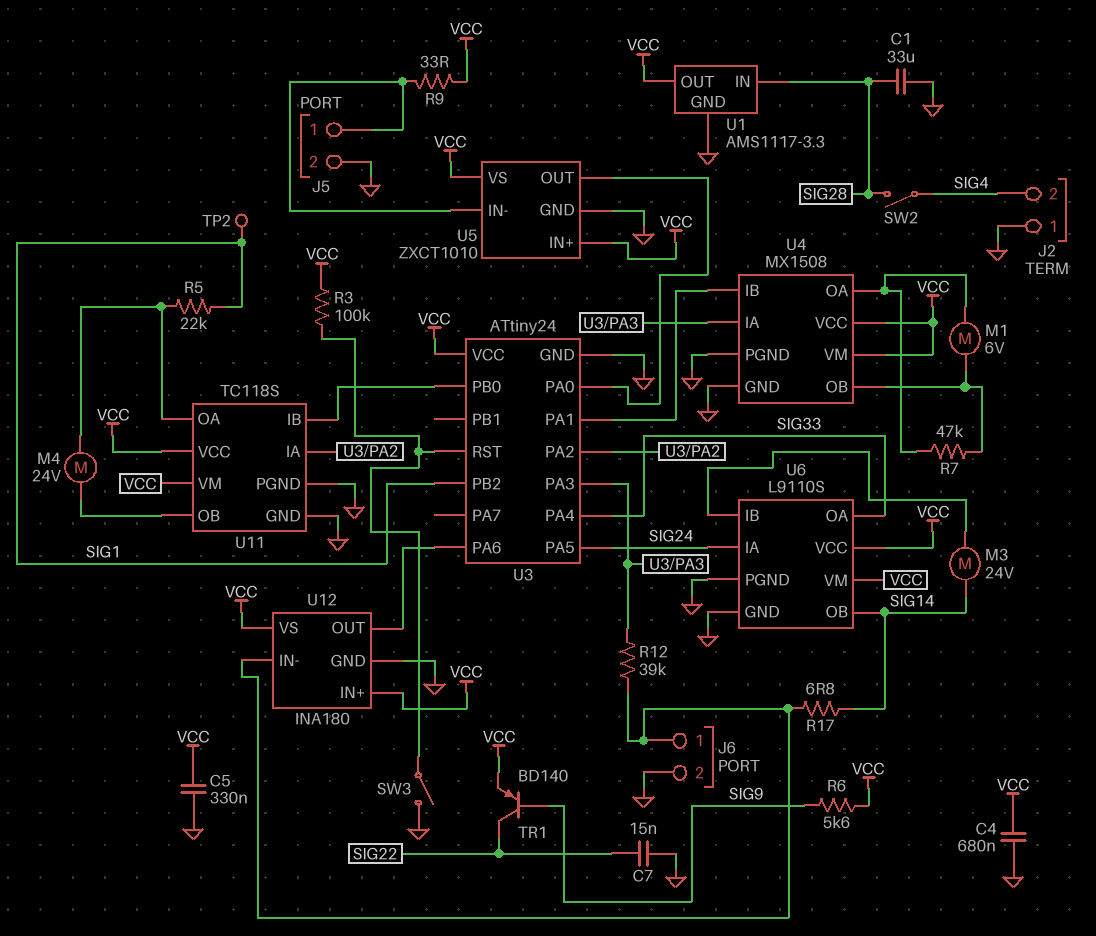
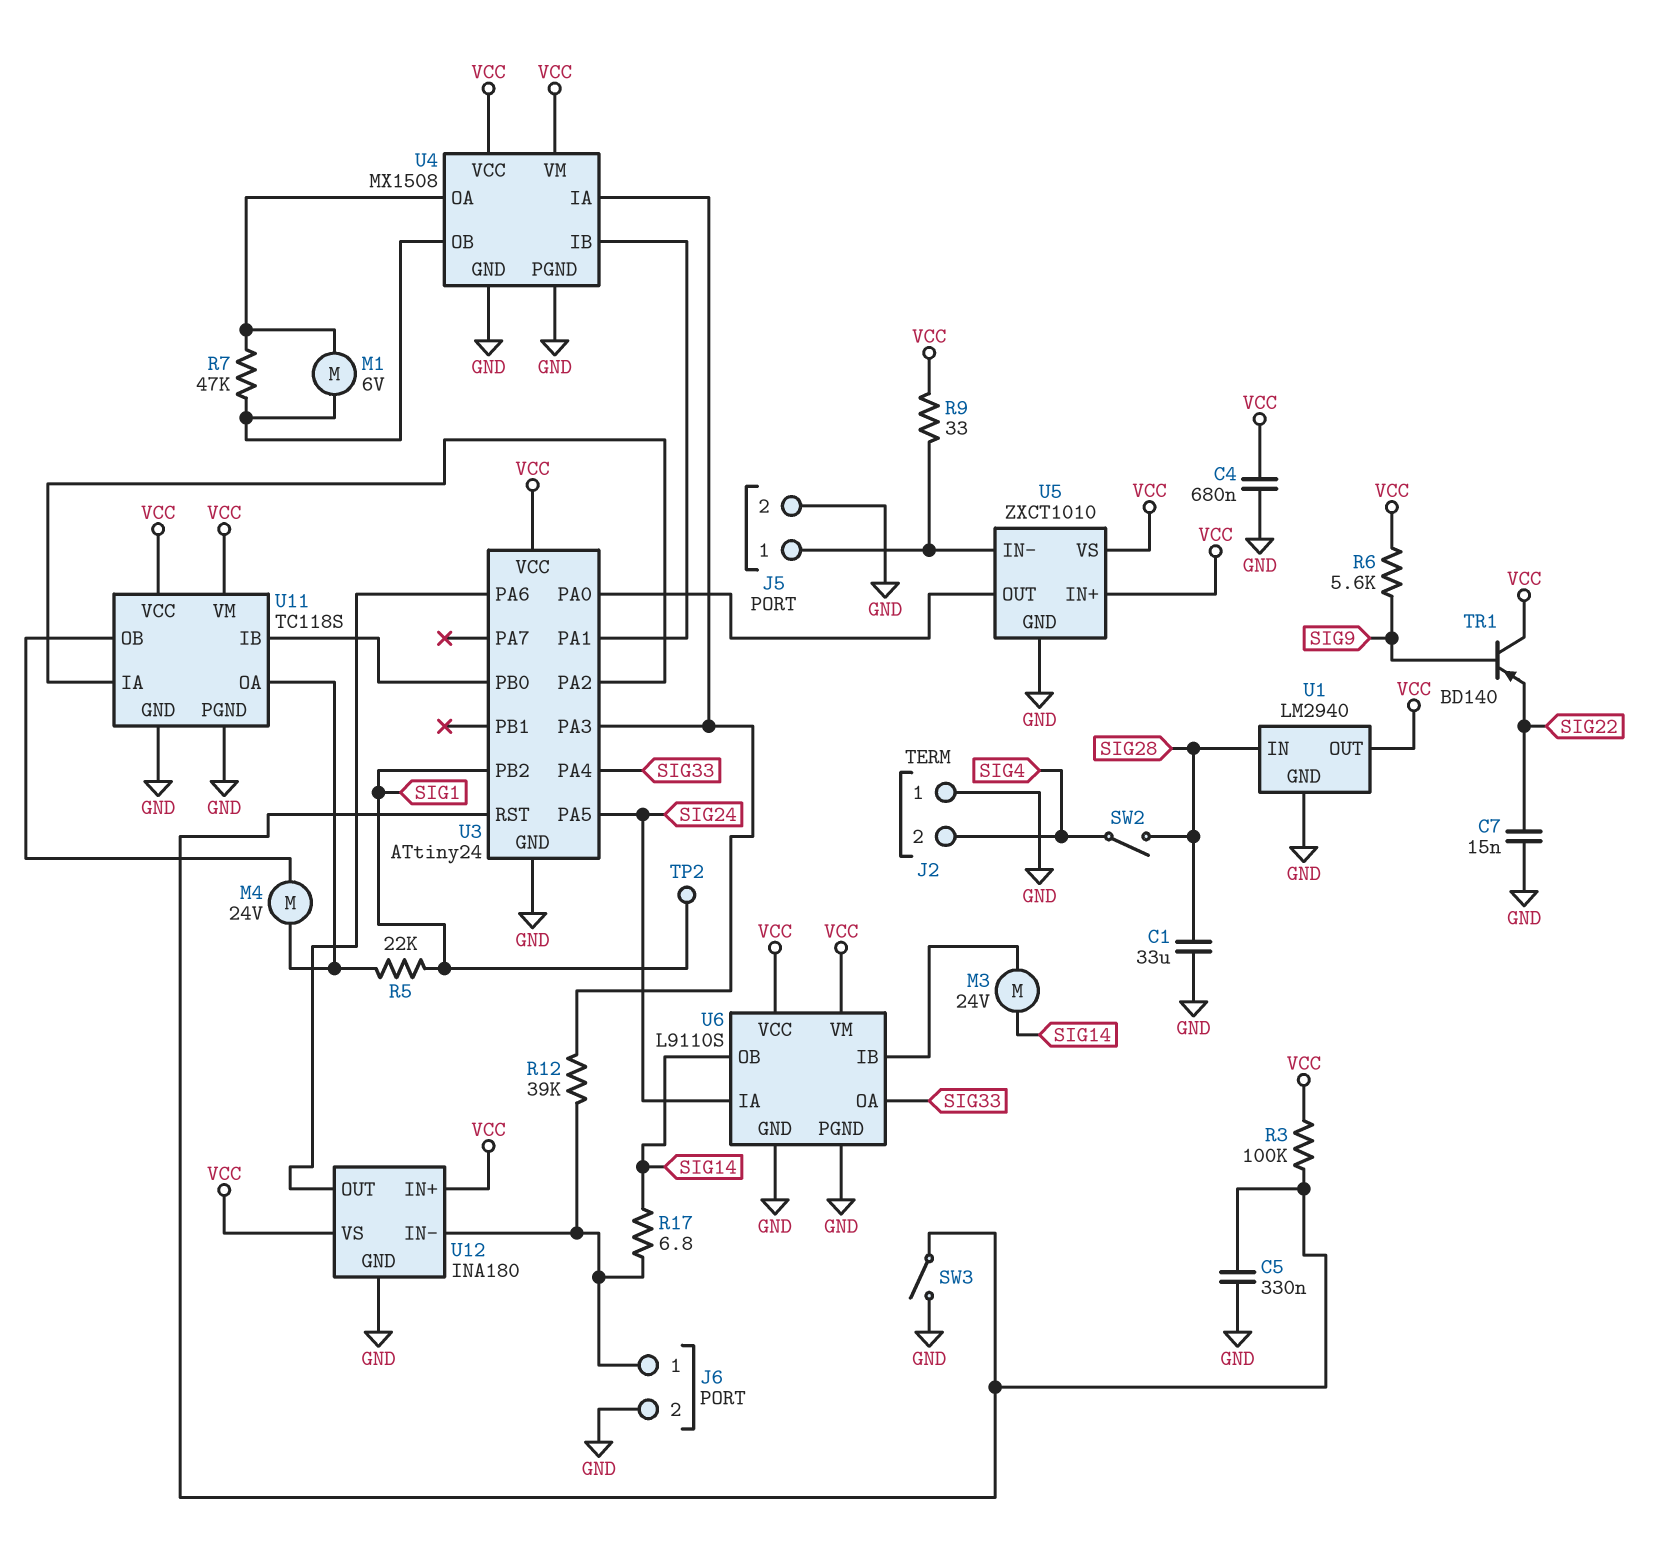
C5: 330nF (GND, VCC) -> 330nF (GND, U3/RST)
TR1: PNP BD140 (B SIG9, C SIG22, E VCC) -> PNP BD140 (B SIG9, C VCC, E SIG22)
U1: AMS1117-3.3 -> LM2940

